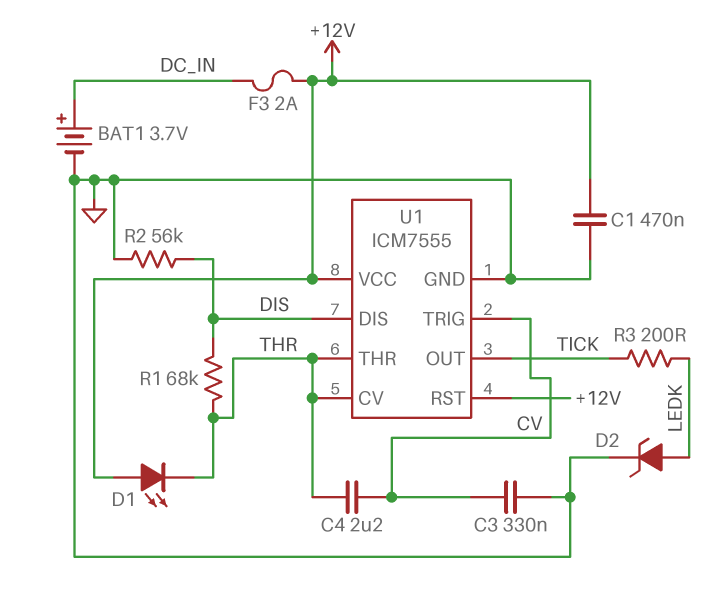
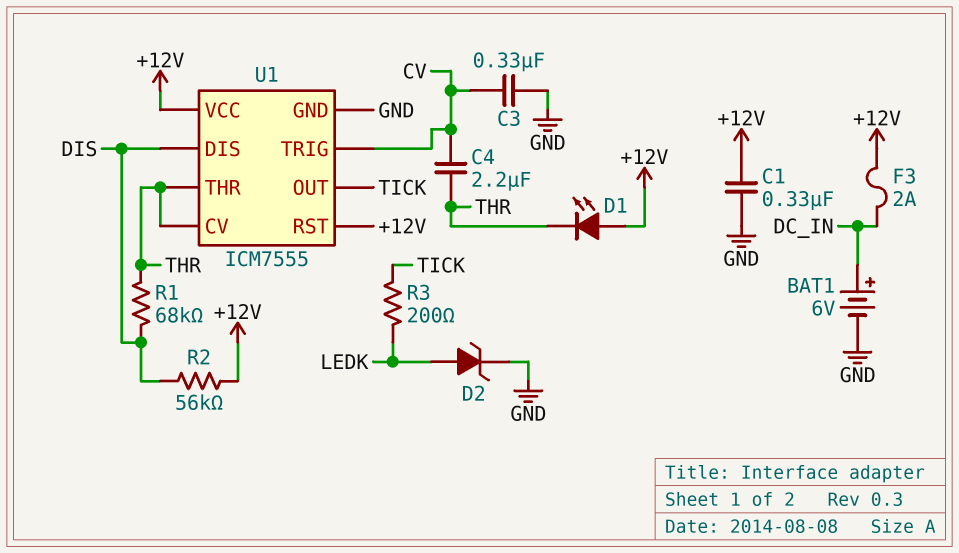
BAT1: 3.7V (plus DC_IN, minus GND) -> 6V (plus DC_IN, minus GND)
C1: 470nF (+12V, GND) -> 330nF (+12V, GND)
R2: 56k (DIS, GND) -> 56k (+12V, DIS)

